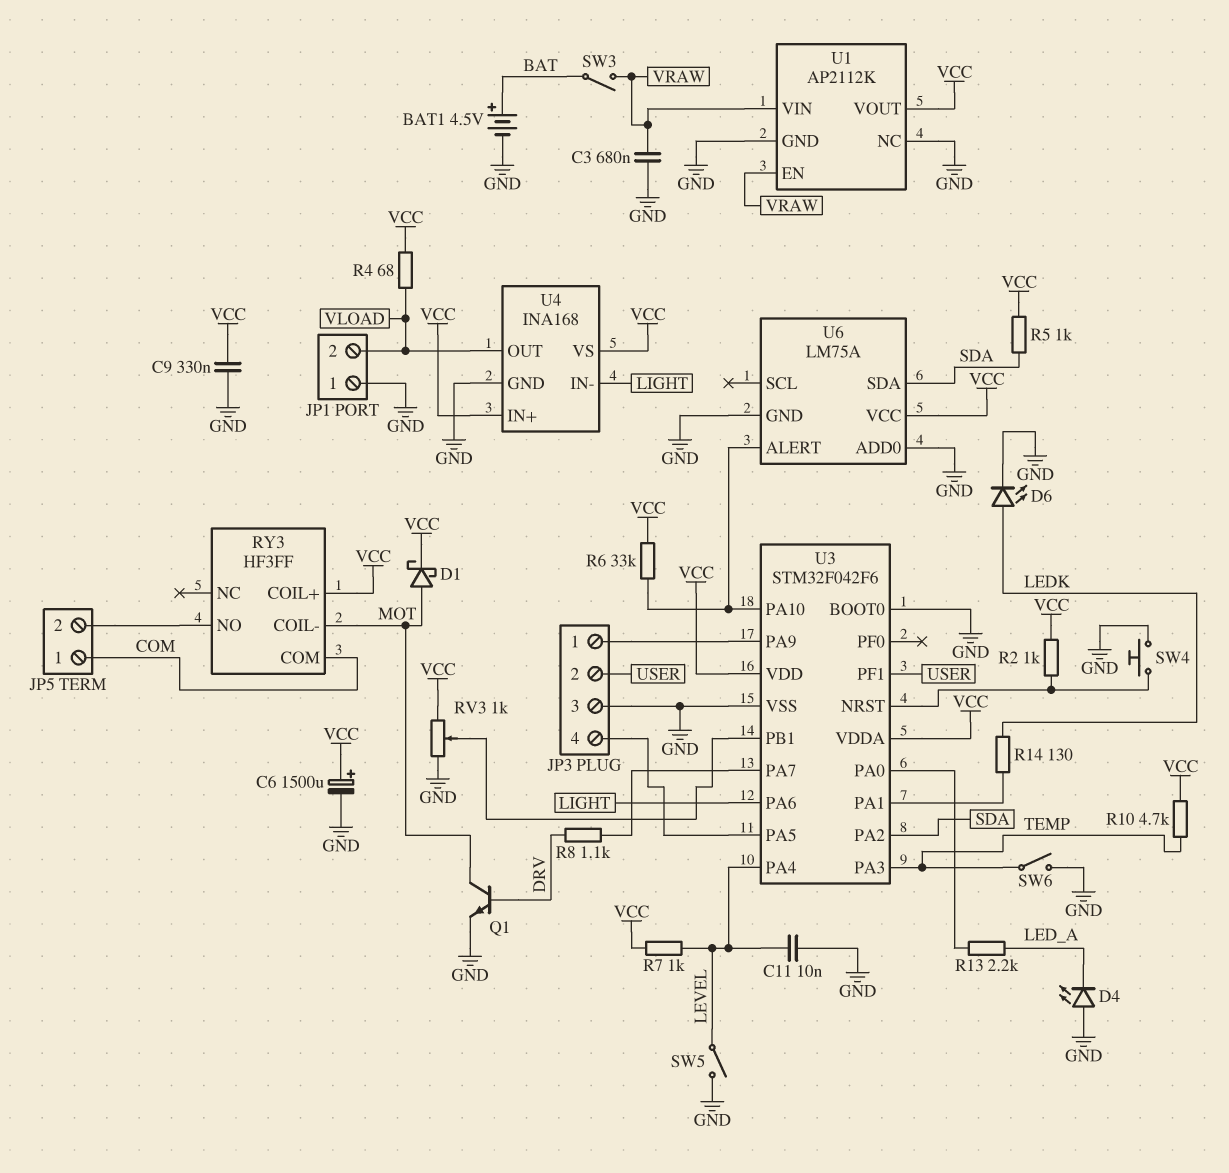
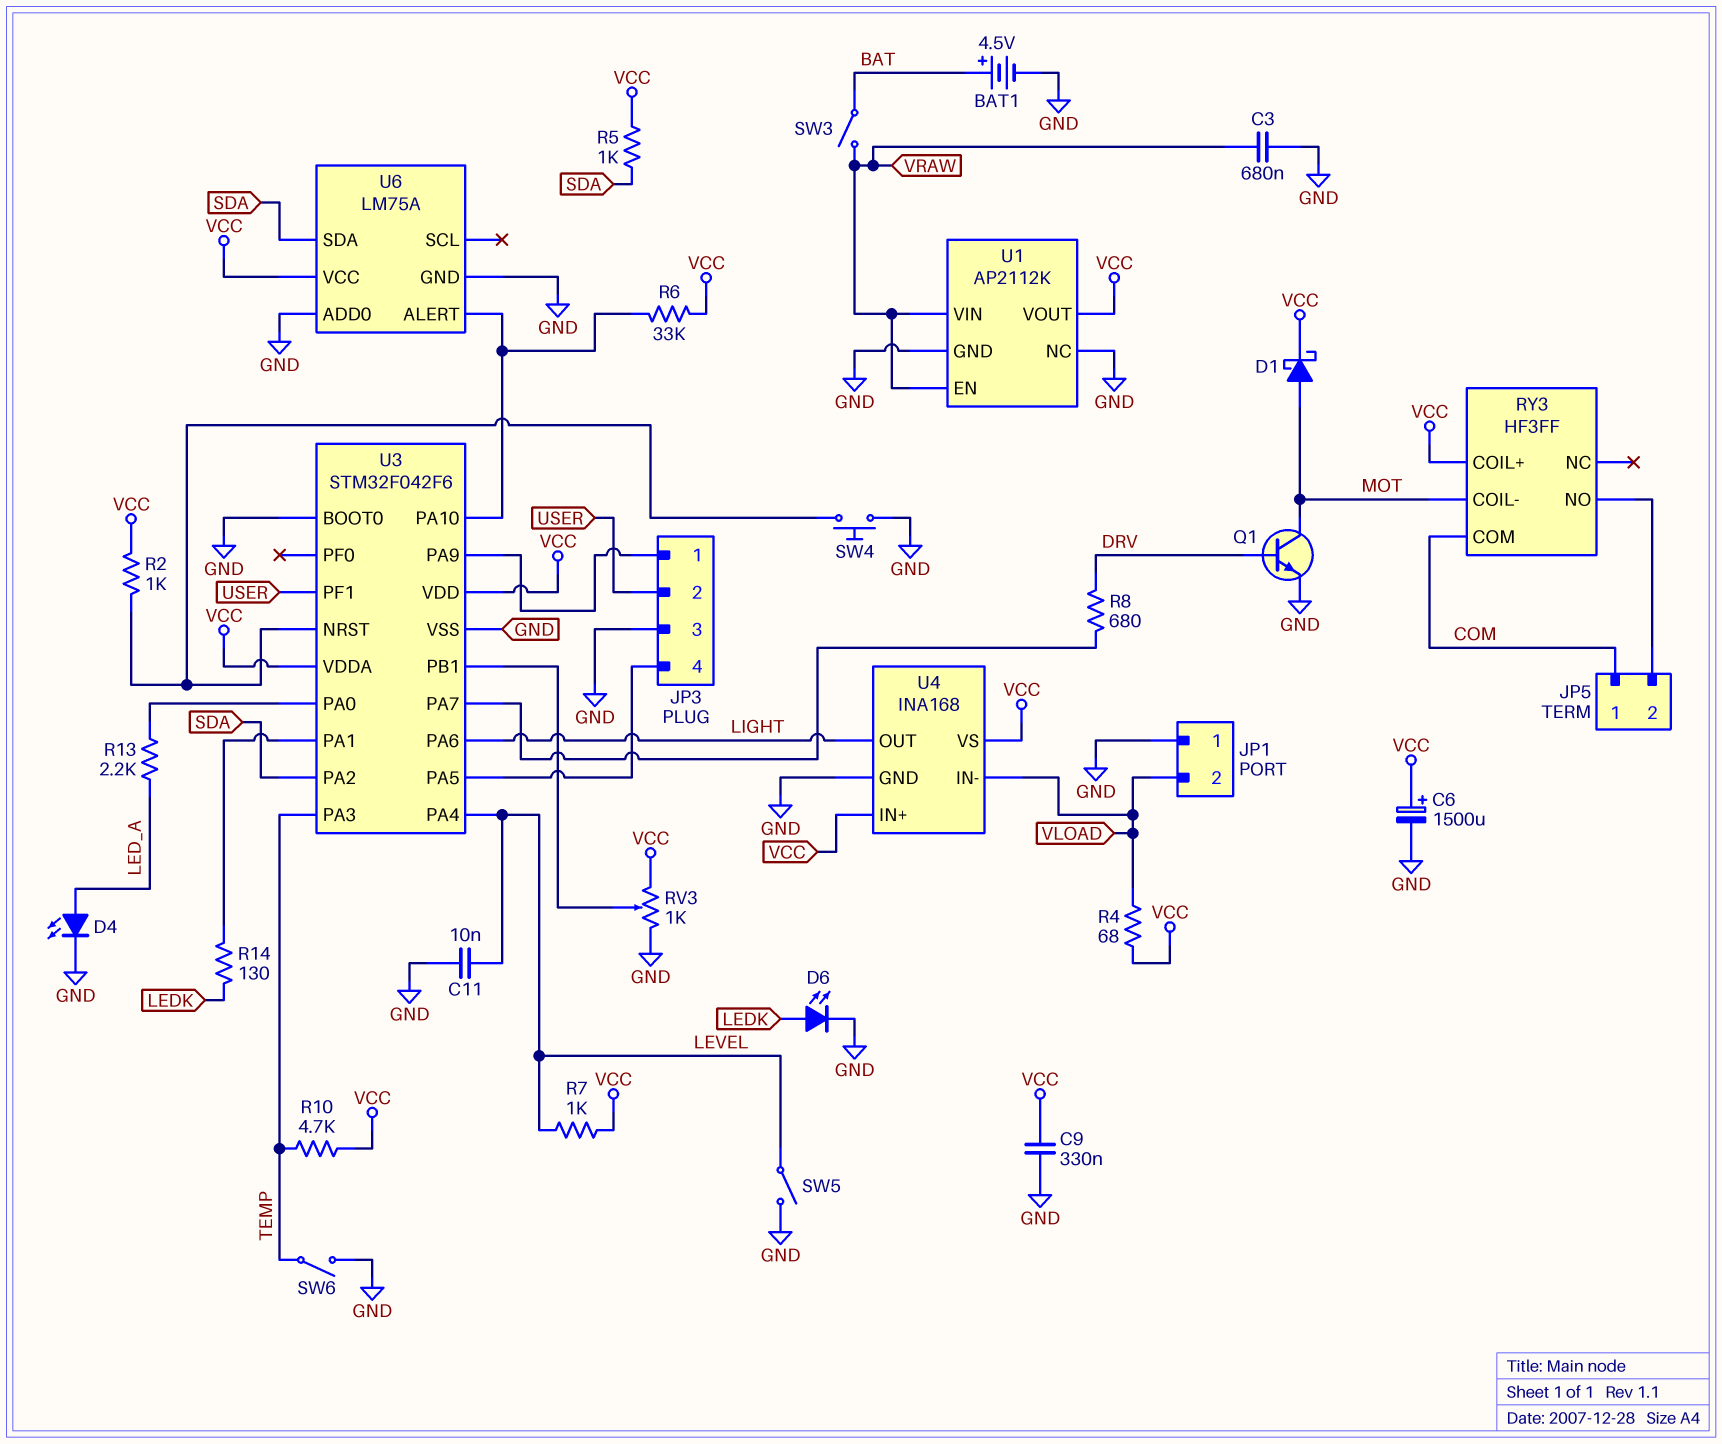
D4: LED (A GND, K LED_A) -> LED (A LED_A, K GND)
R8: 1.1k (DRV, U3/PA7) -> 680 (DRV, U3/PA7)
U4 pin IN-: LIGHT -> VLOAD
U4 pin OUT: VLOAD -> LIGHT

